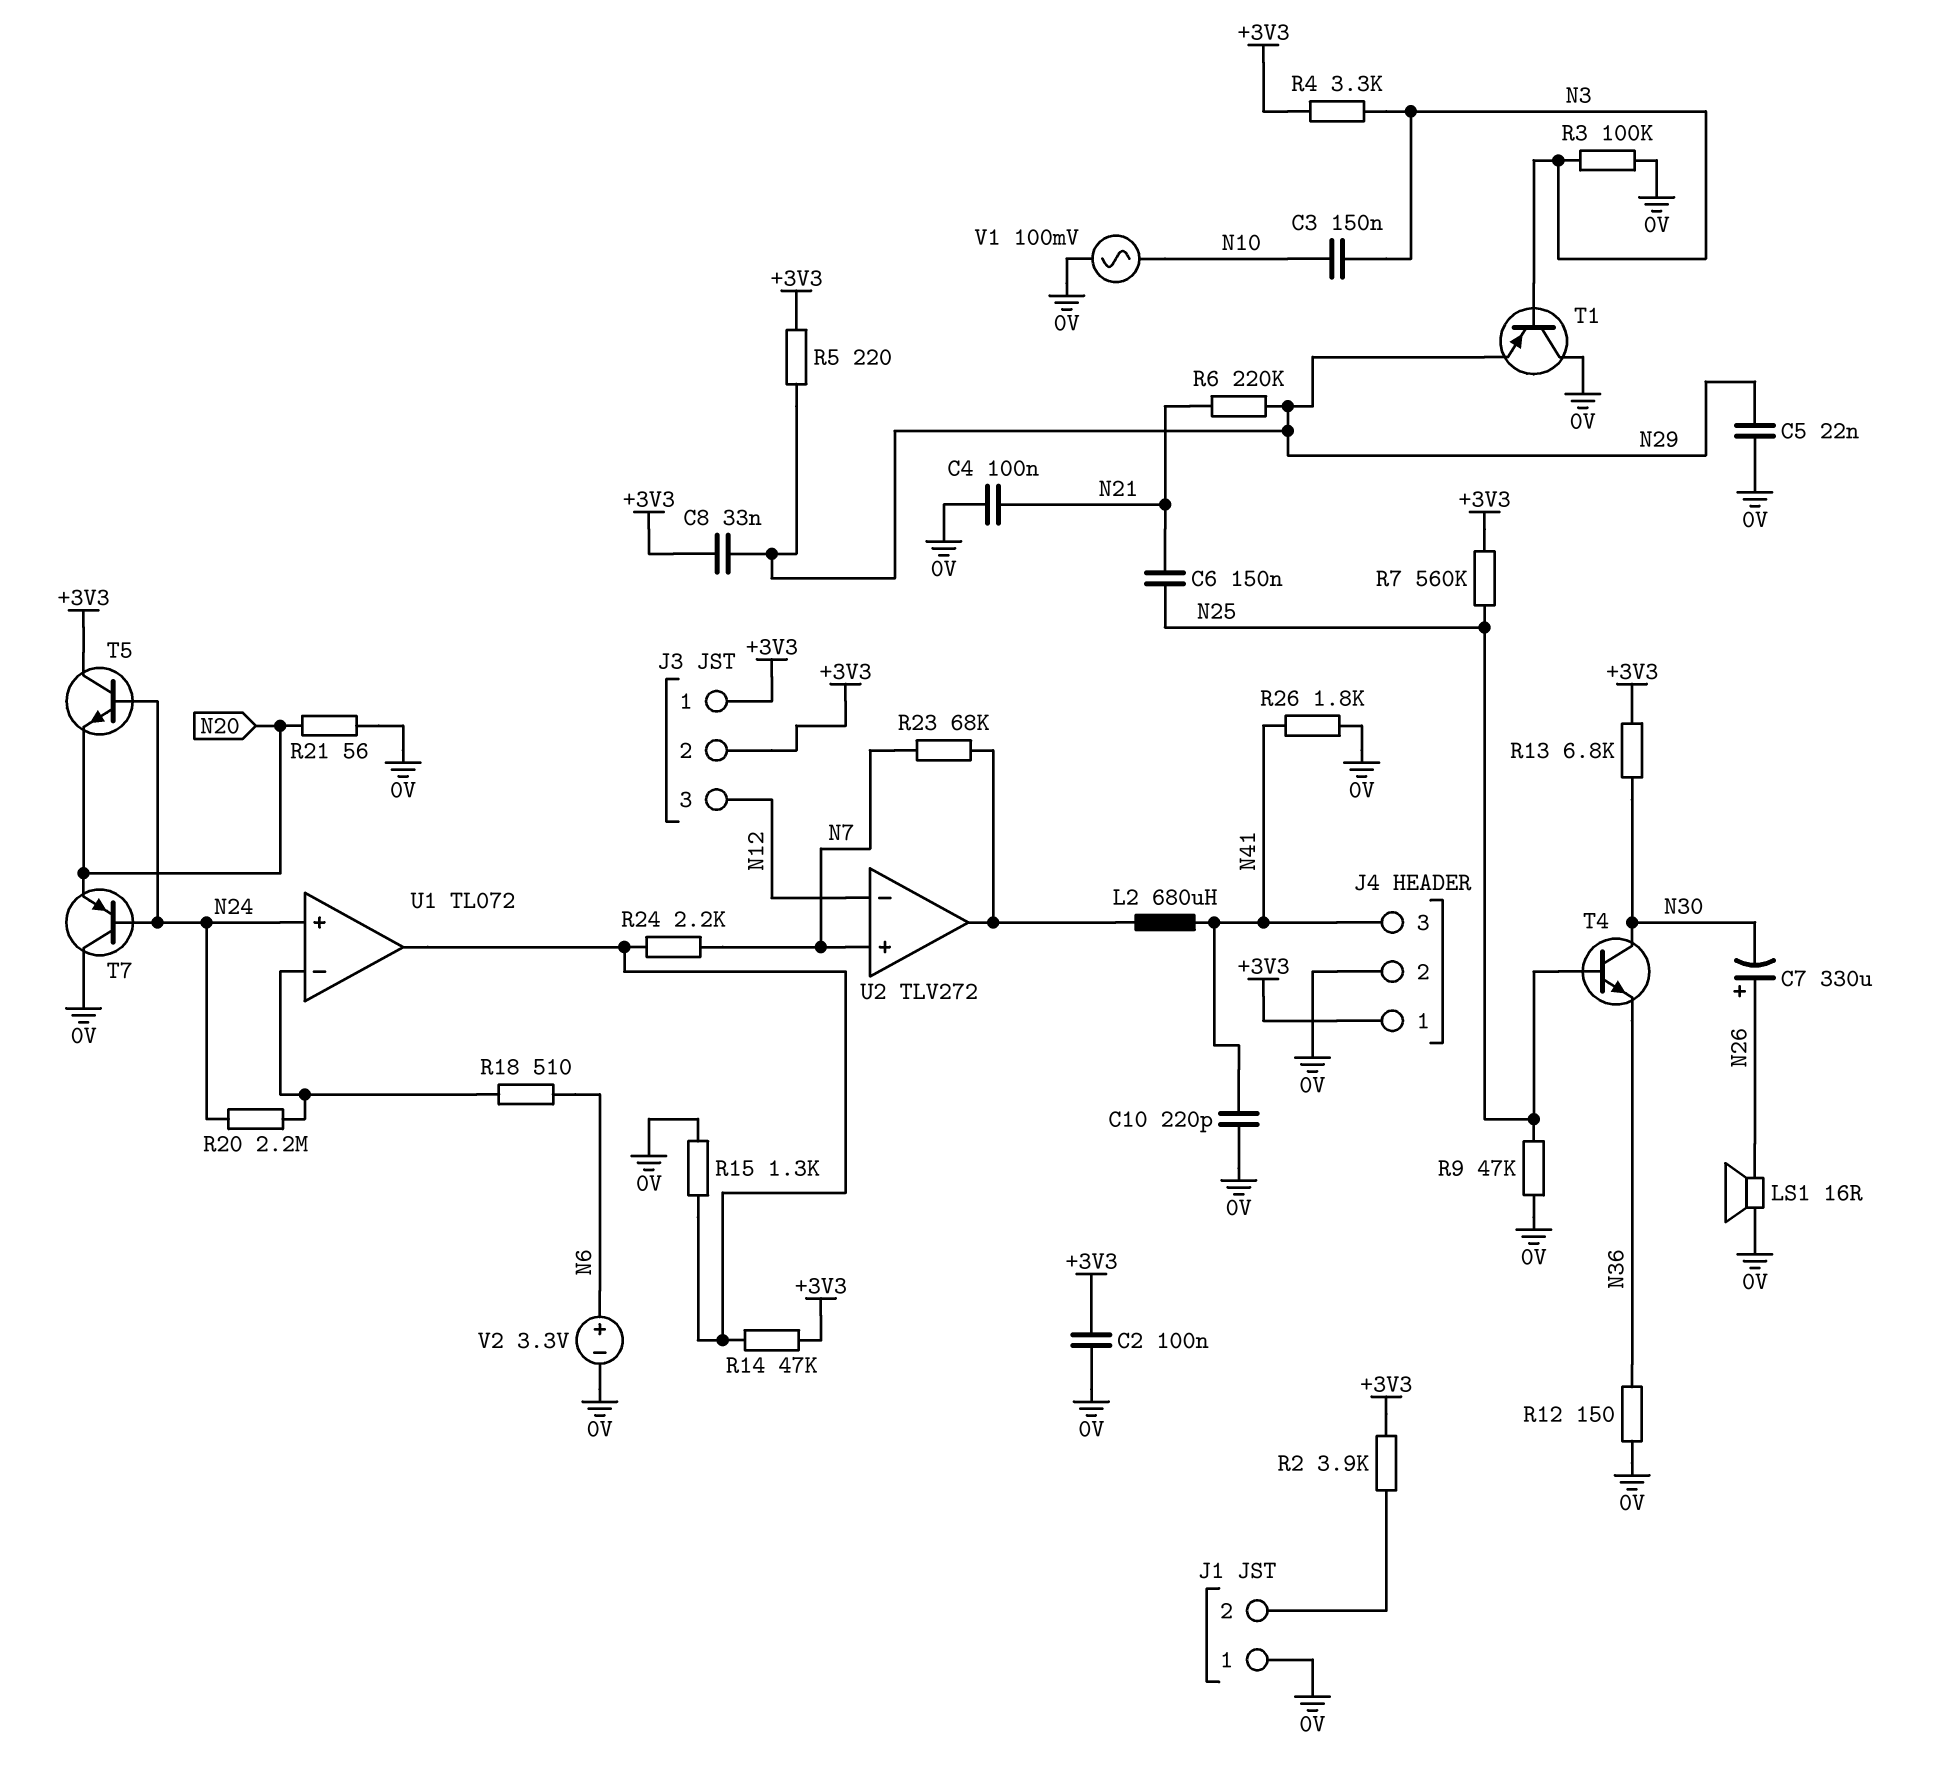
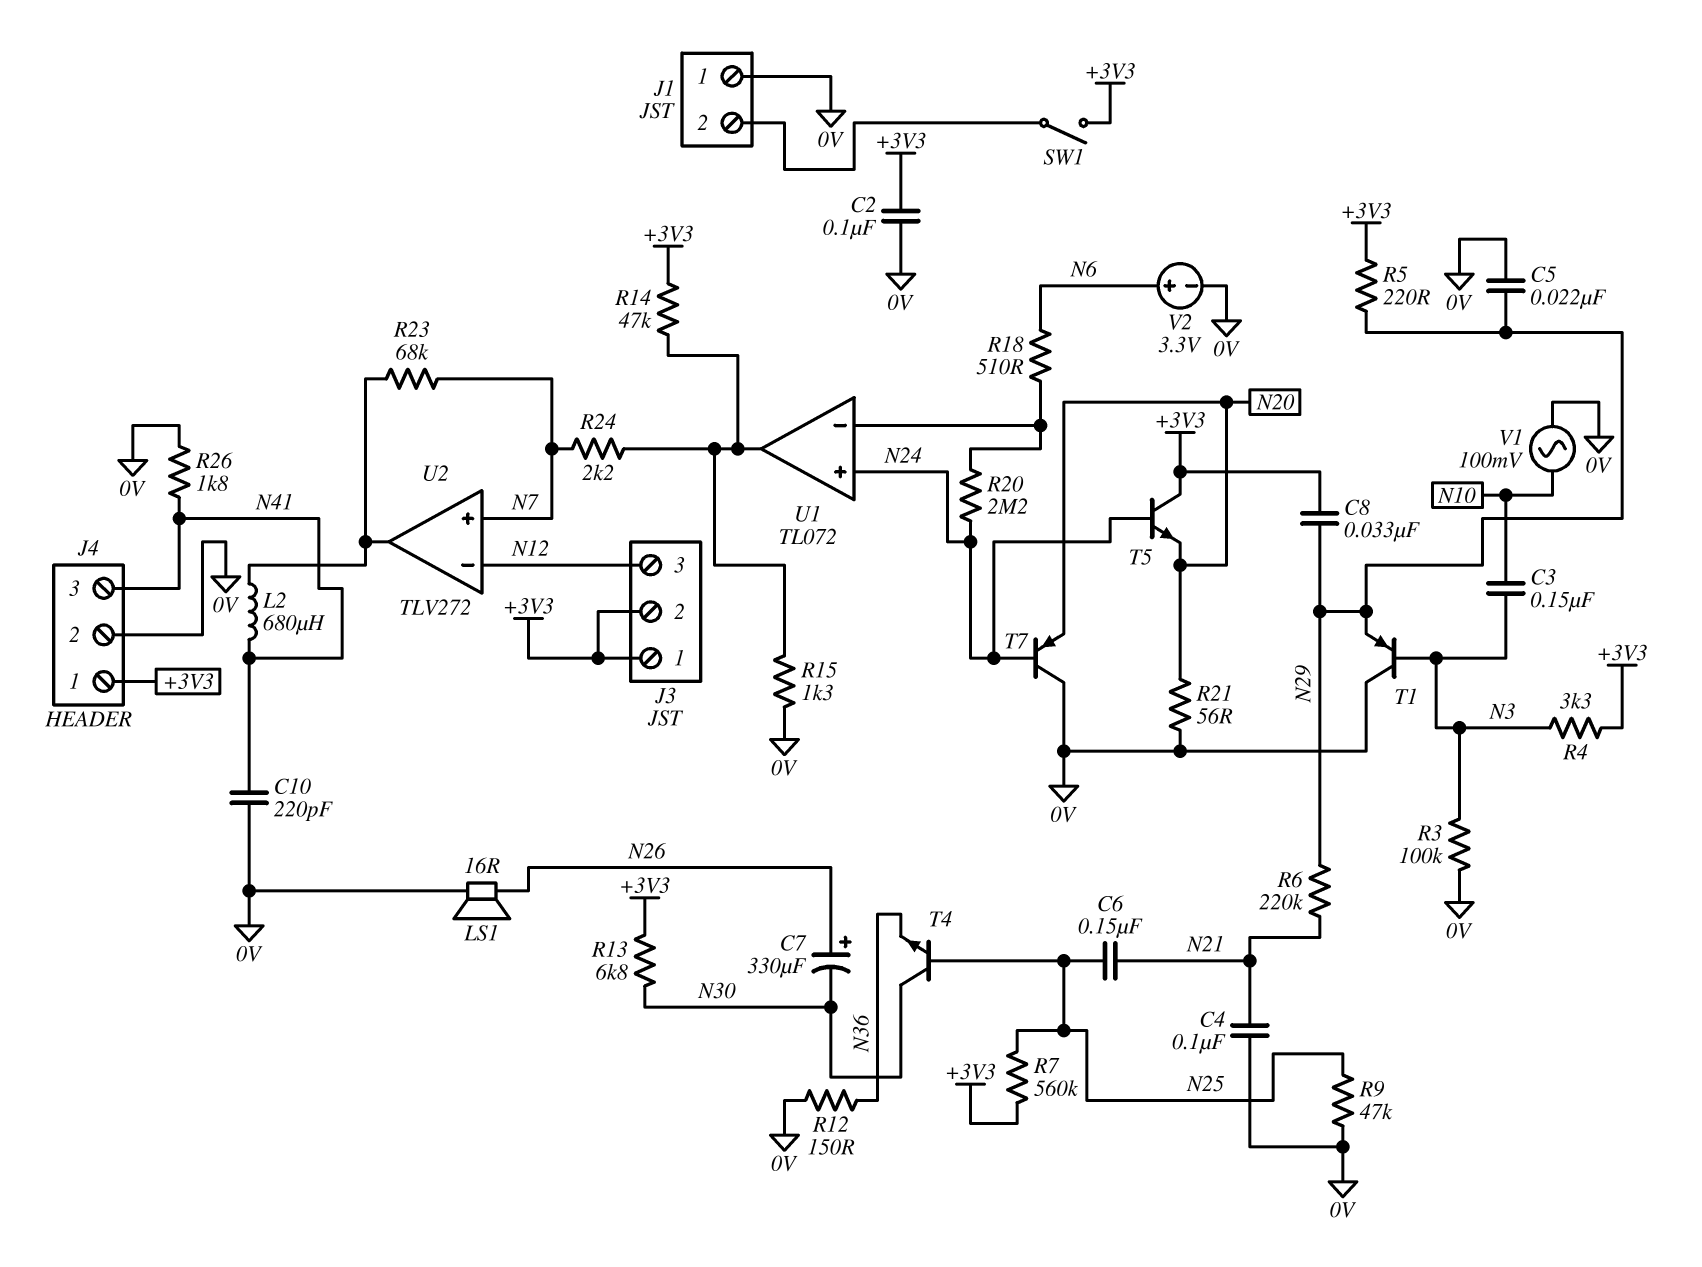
R2: 3.9k (+3V3, J1/2) -> none
SW1: none -> switch (+3V3, J1/2)

